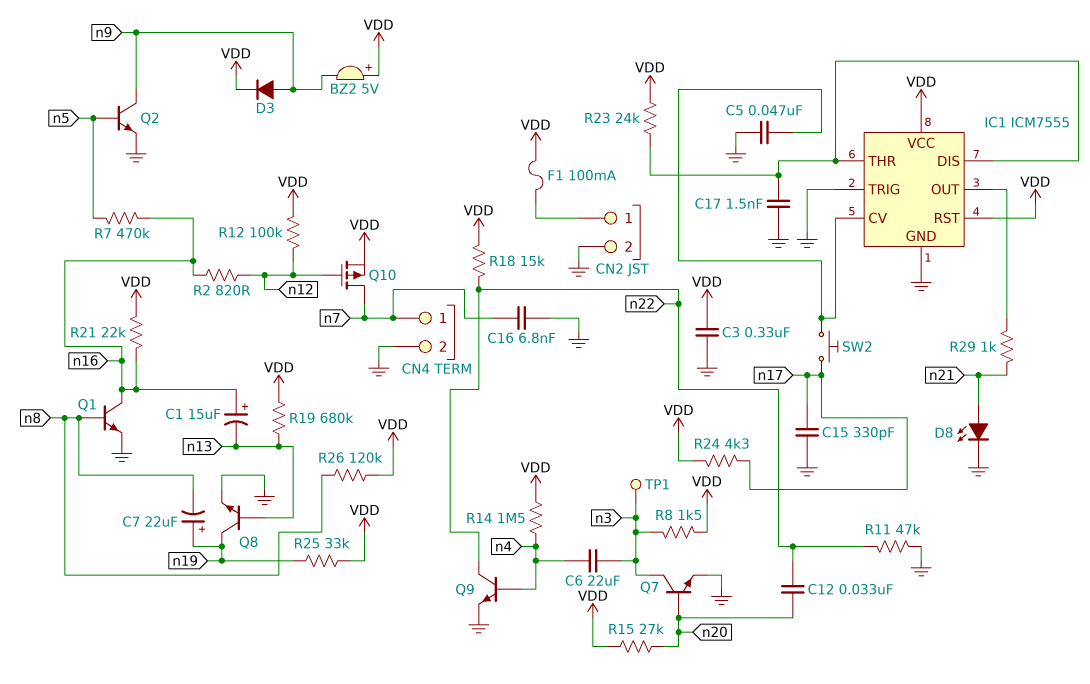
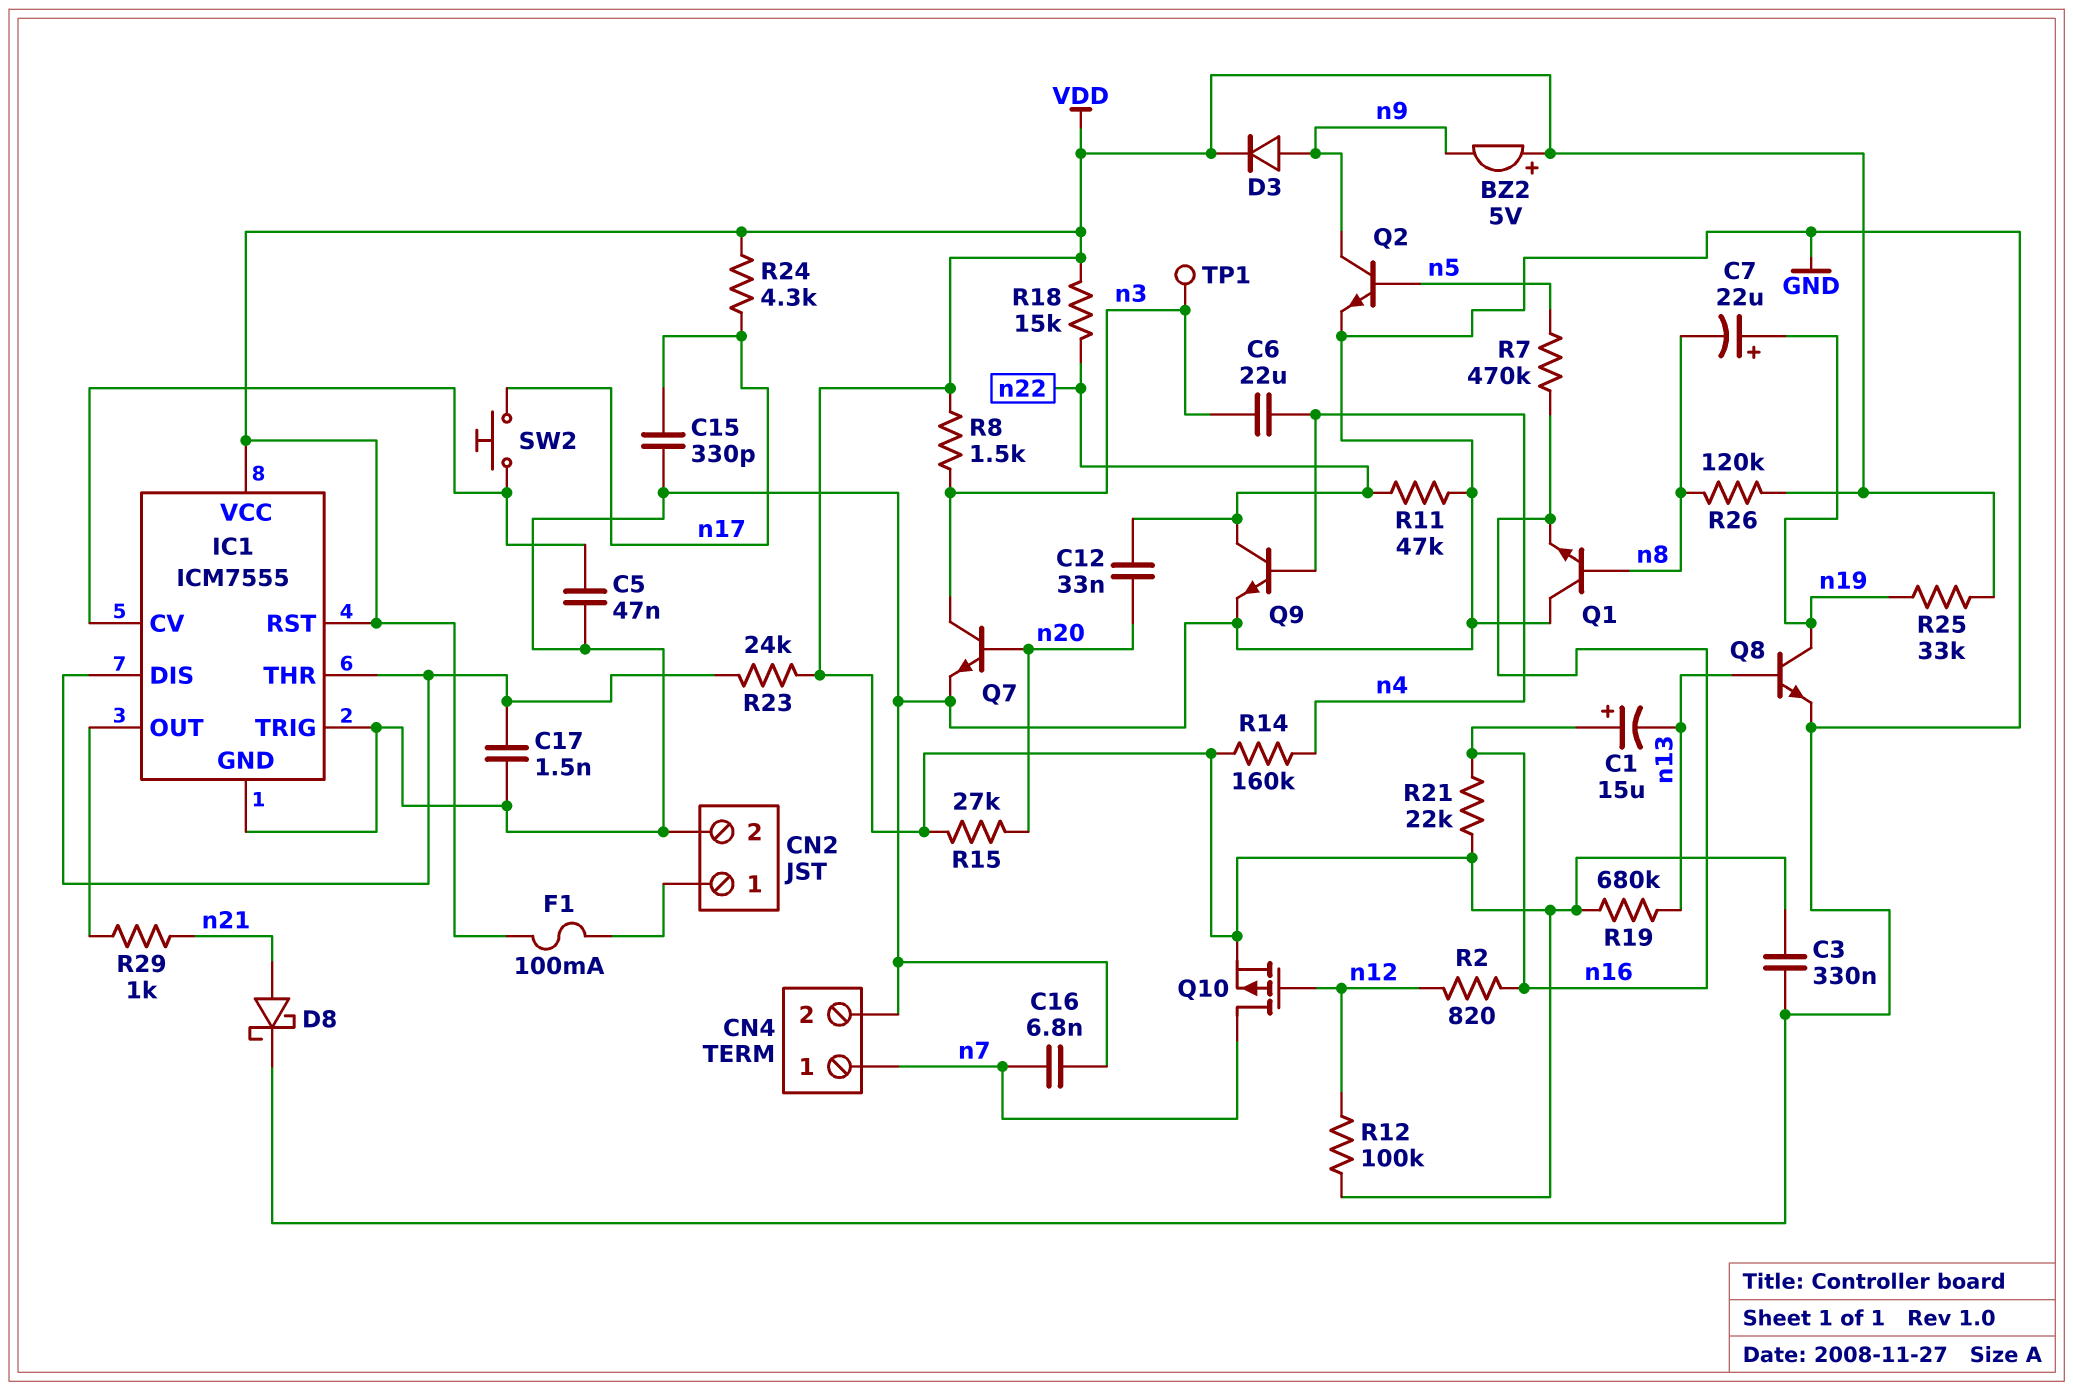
D8: LED (A n21, K GND) -> schottky (A n21, K GND)
Q1: NPN (B n8, C n16, E GND) -> NPN (B n8, C GND, E n16)
R14: 1.5M (VDD, n4) -> 160k (VDD, n4)

